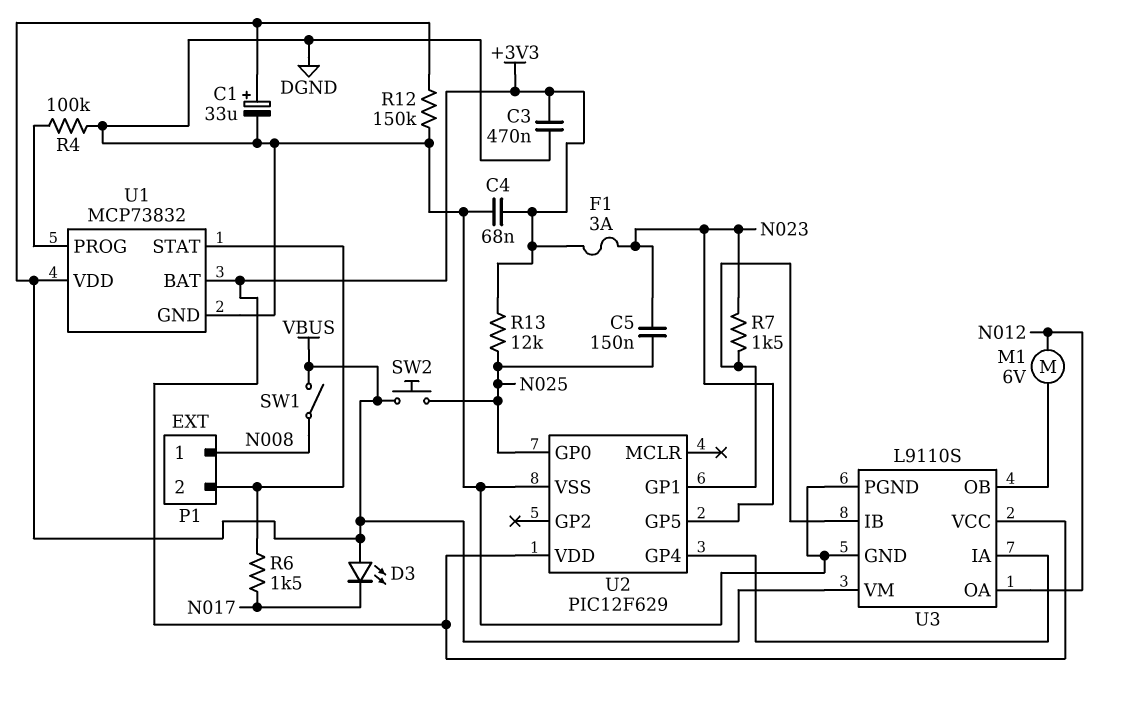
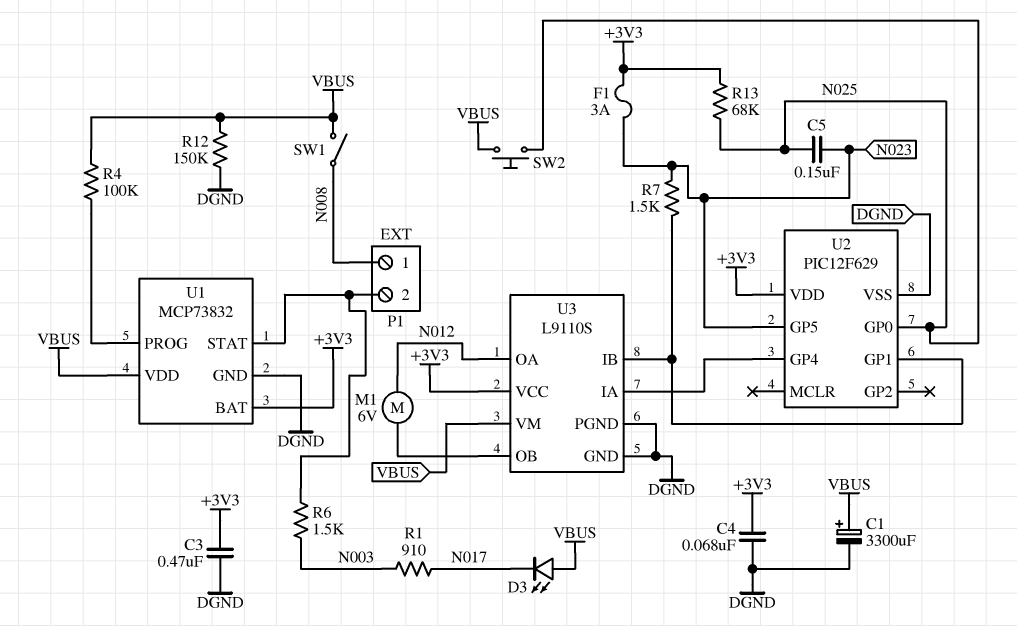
C1: 33uF (plus VBUS, minus DGND) -> 3300uF (plus VBUS, minus DGND)
R1: none -> 910 (N003, N017)
R4: 100k (DGND, U1/PROG) -> 100k (U1/PROG, VBUS)
R6: 1.5k (N017, P1/2) -> 1.5k (N003, P1/2)
R13: 12k (+3V3, N025) -> 68k (+3V3, N025)

